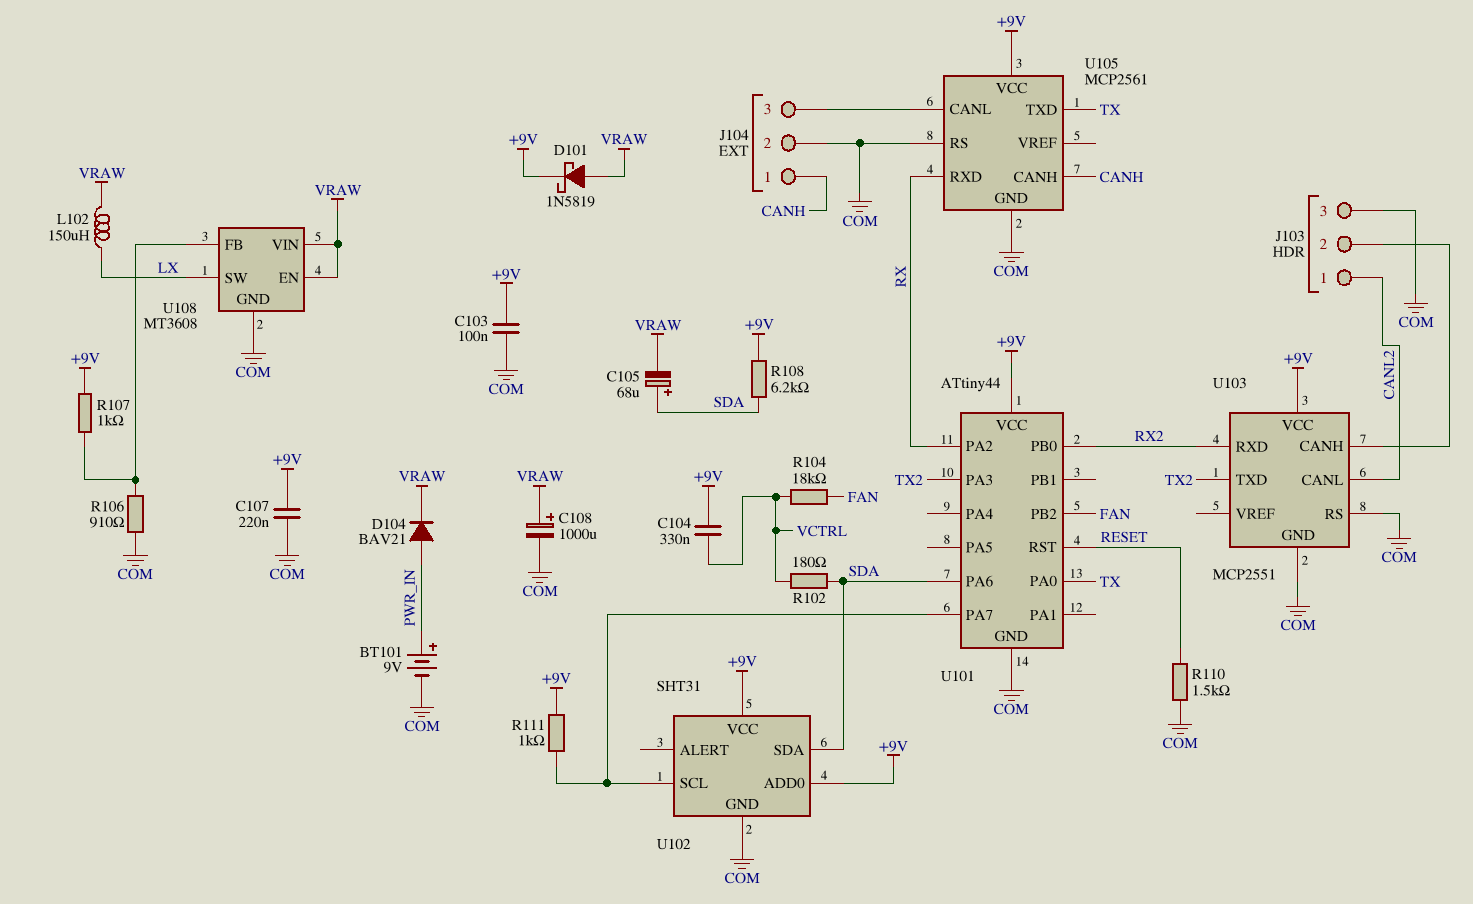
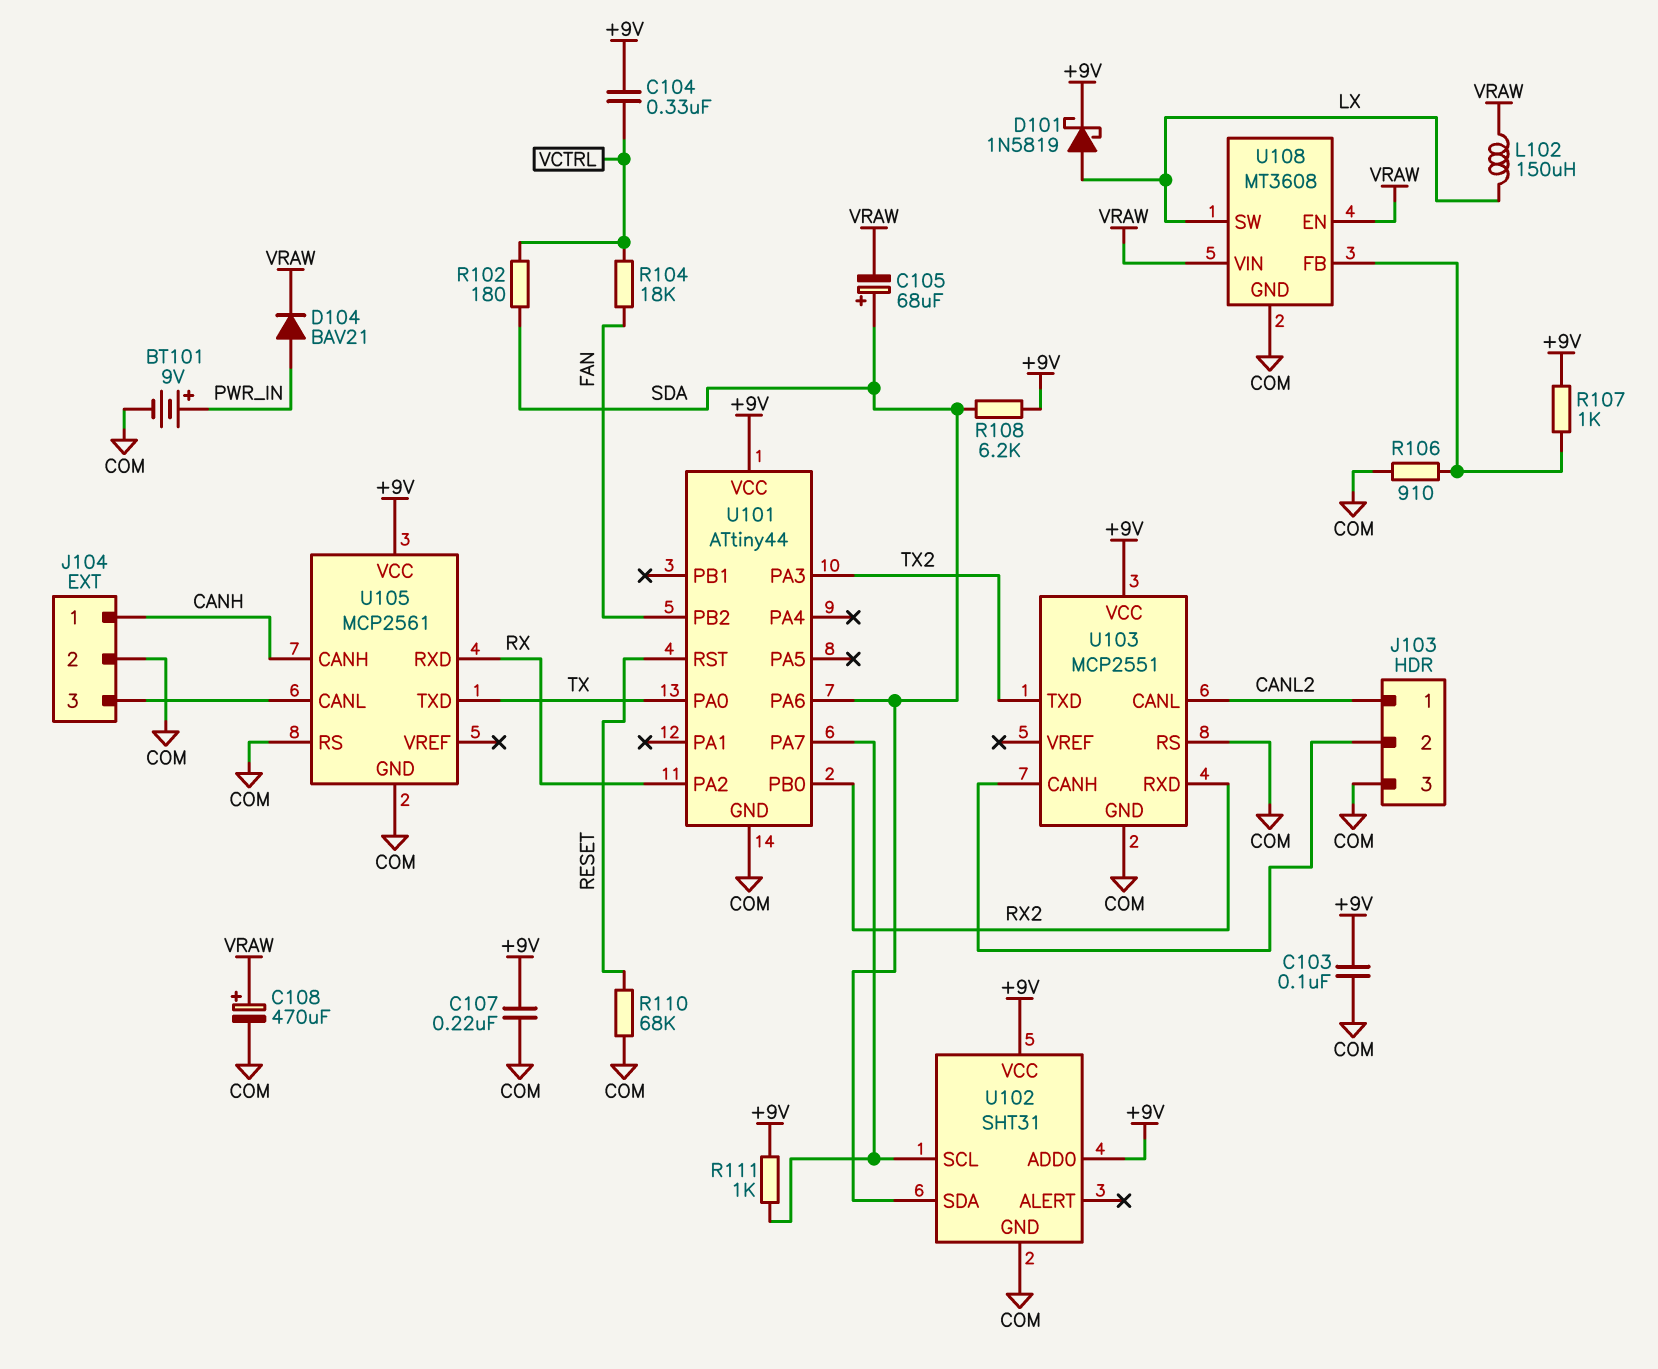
C108: 1000uF (plus VRAW, minus COM) -> 470uF (plus VRAW, minus COM)
D101: schottky 1N5819 (A VRAW, K +9V) -> schottky 1N5819 (A LX, K +9V)
R110: 1.5k (COM, RESET) -> 68k (COM, RESET)

